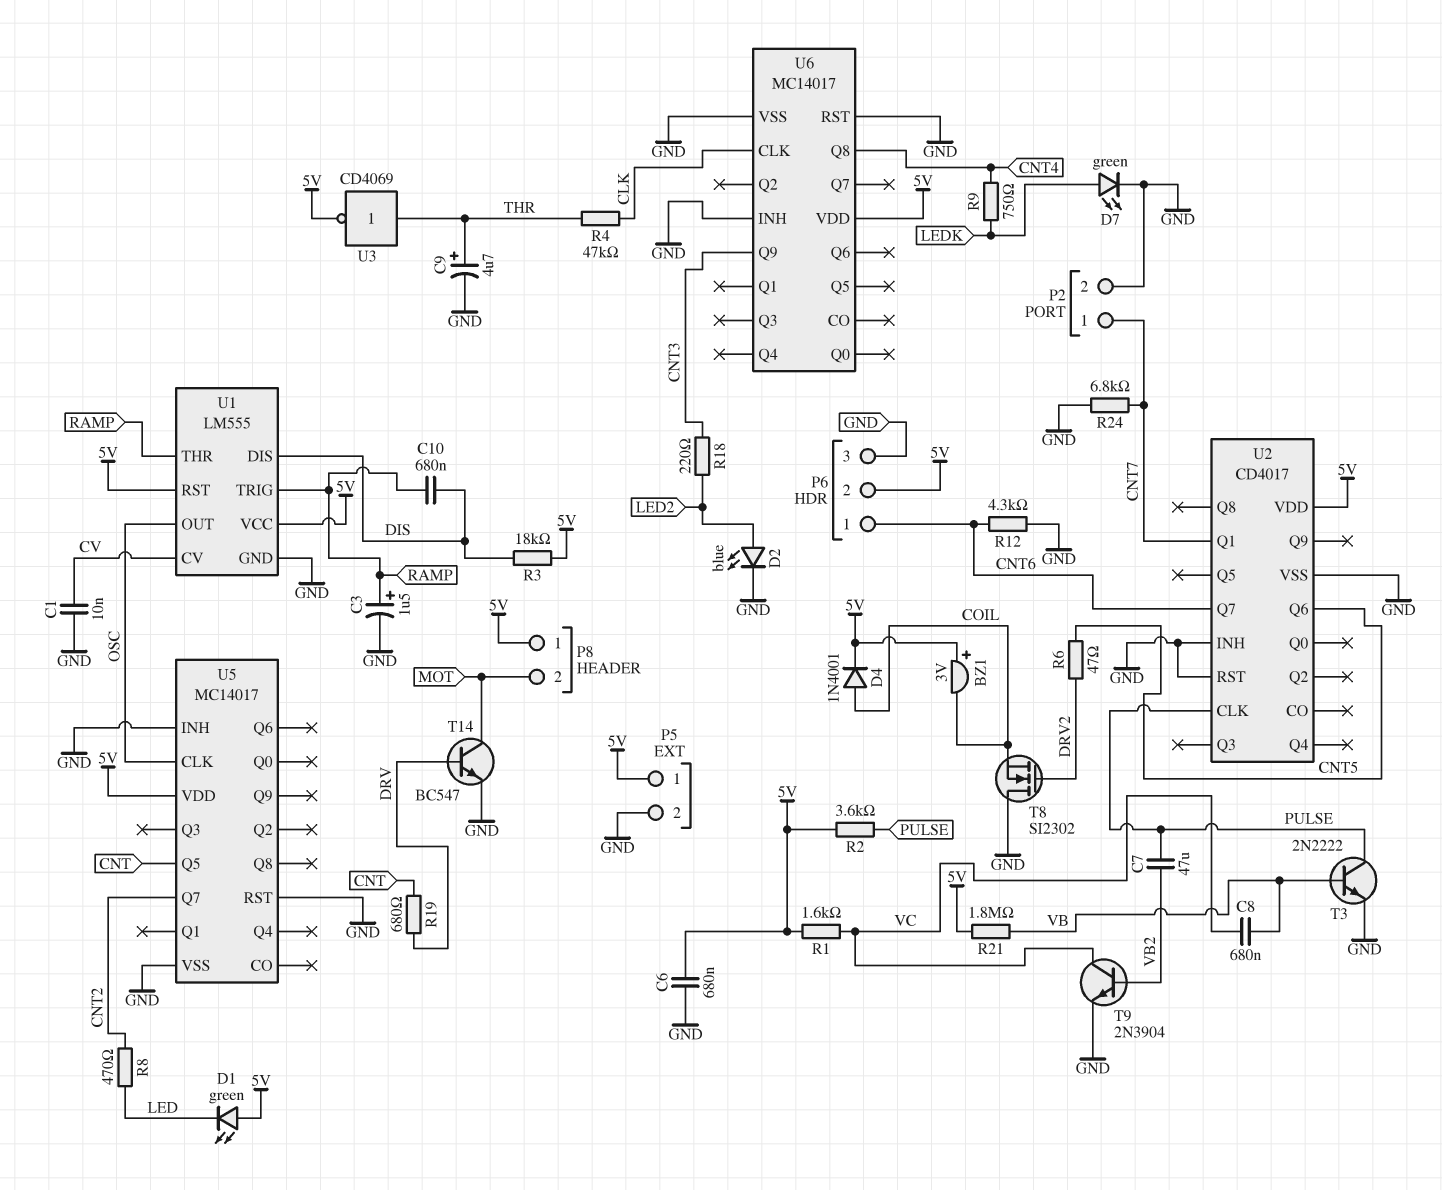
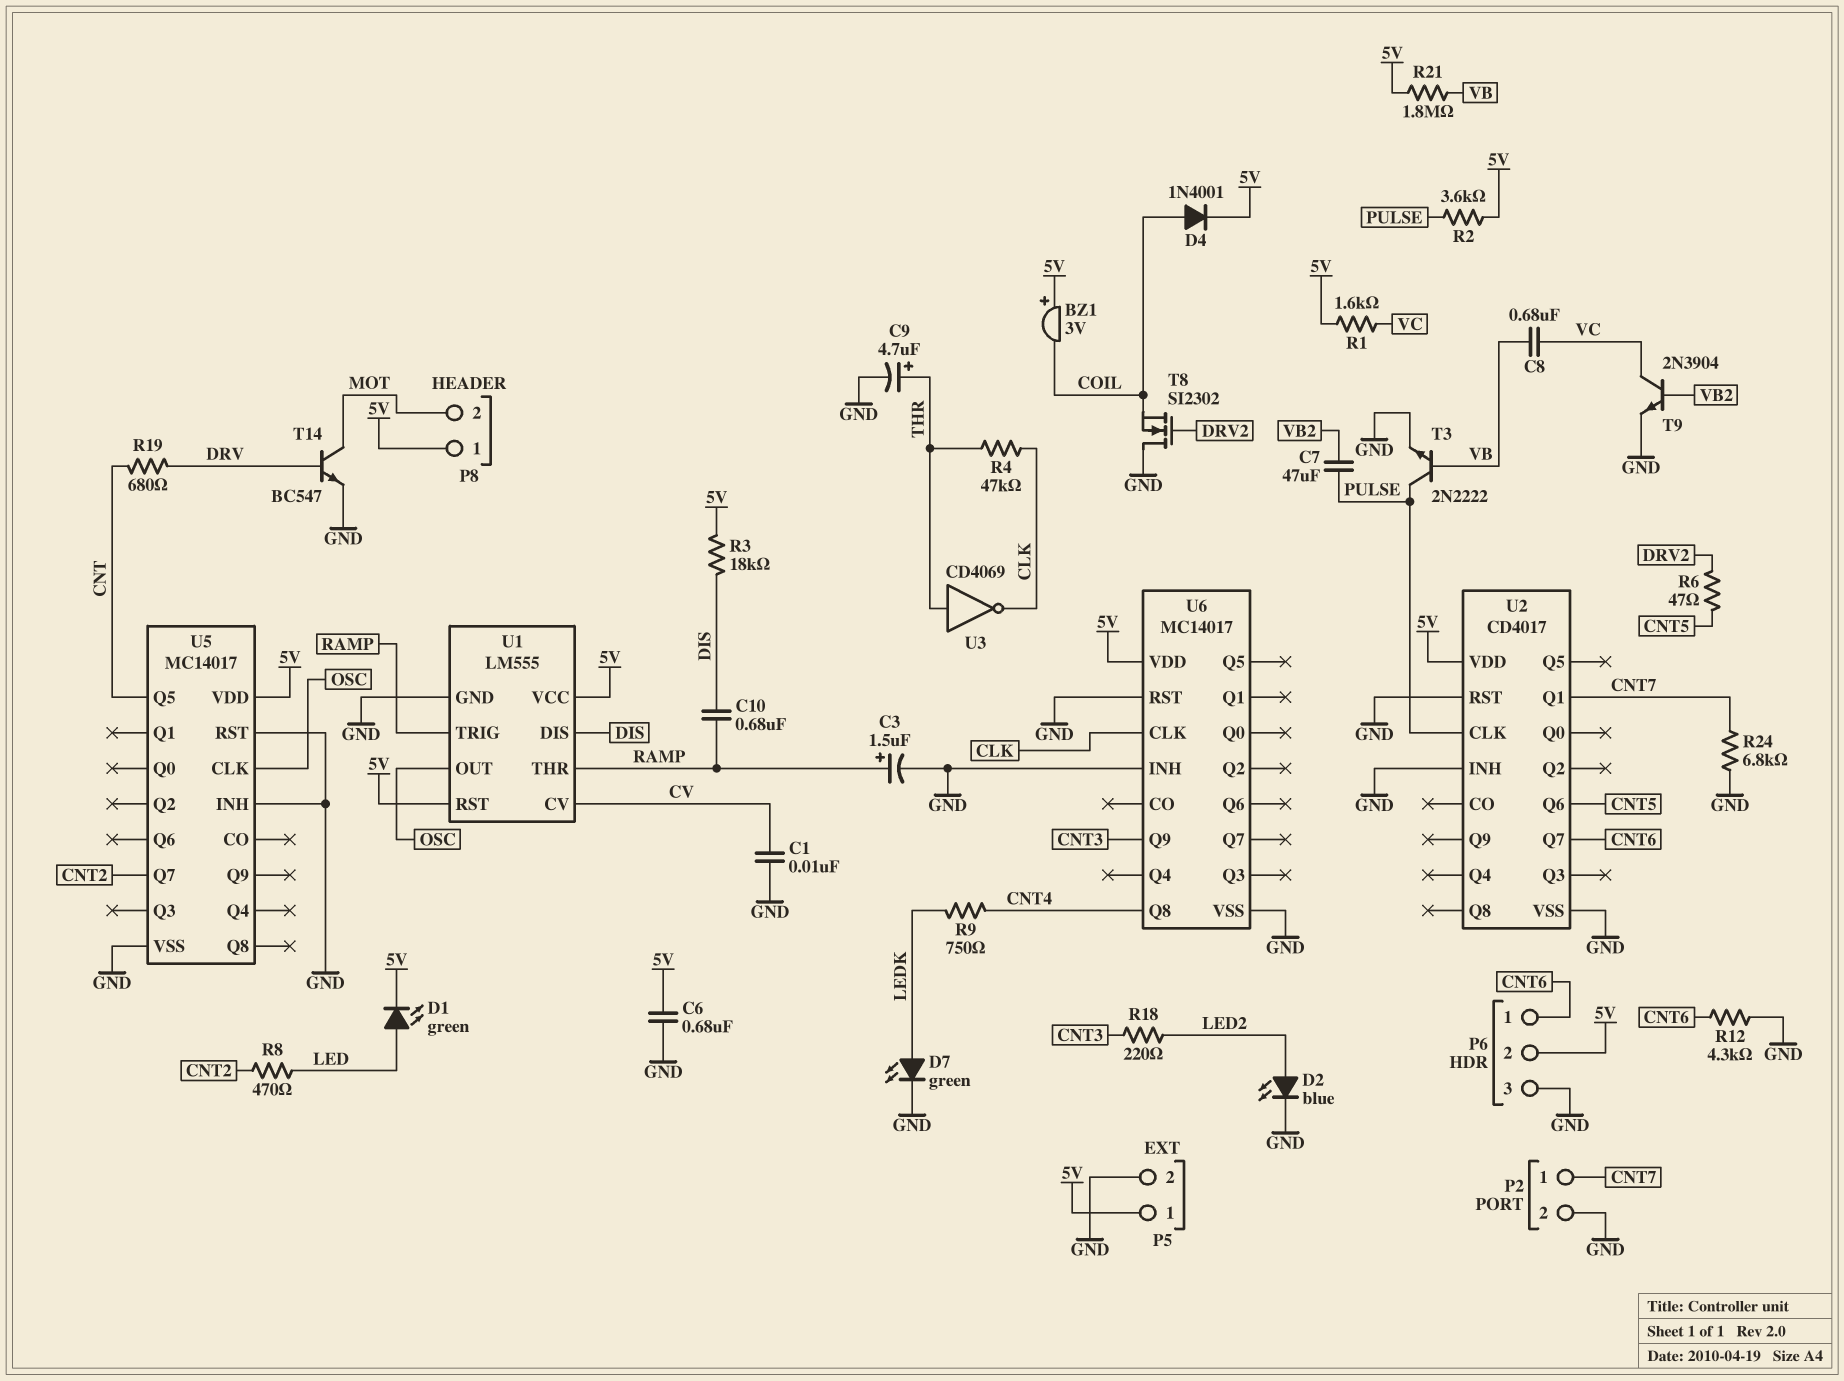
D1: LED green (A 5V, K LED) -> LED green (A LED, K 5V)
U3: NOT CD4069 (in THR, out 5V) -> NOT CD4069 (in THR, out CLK)

